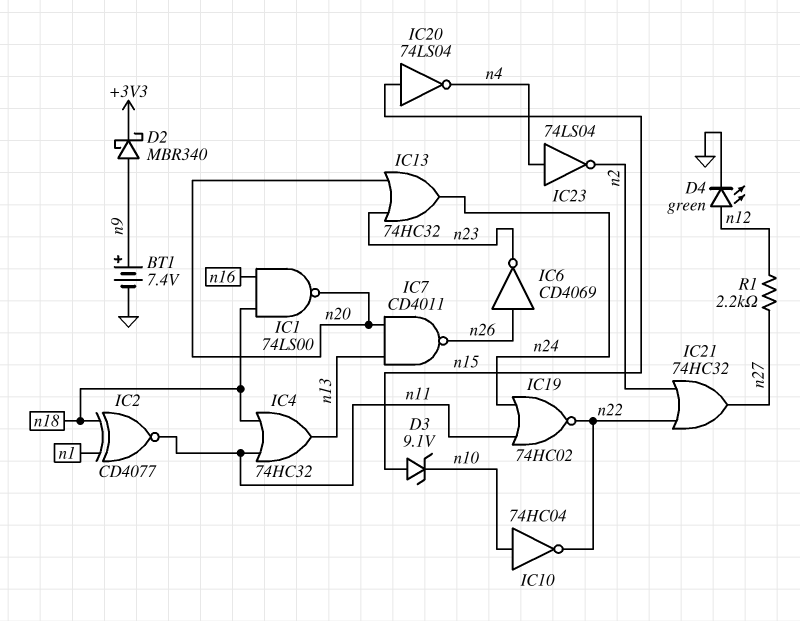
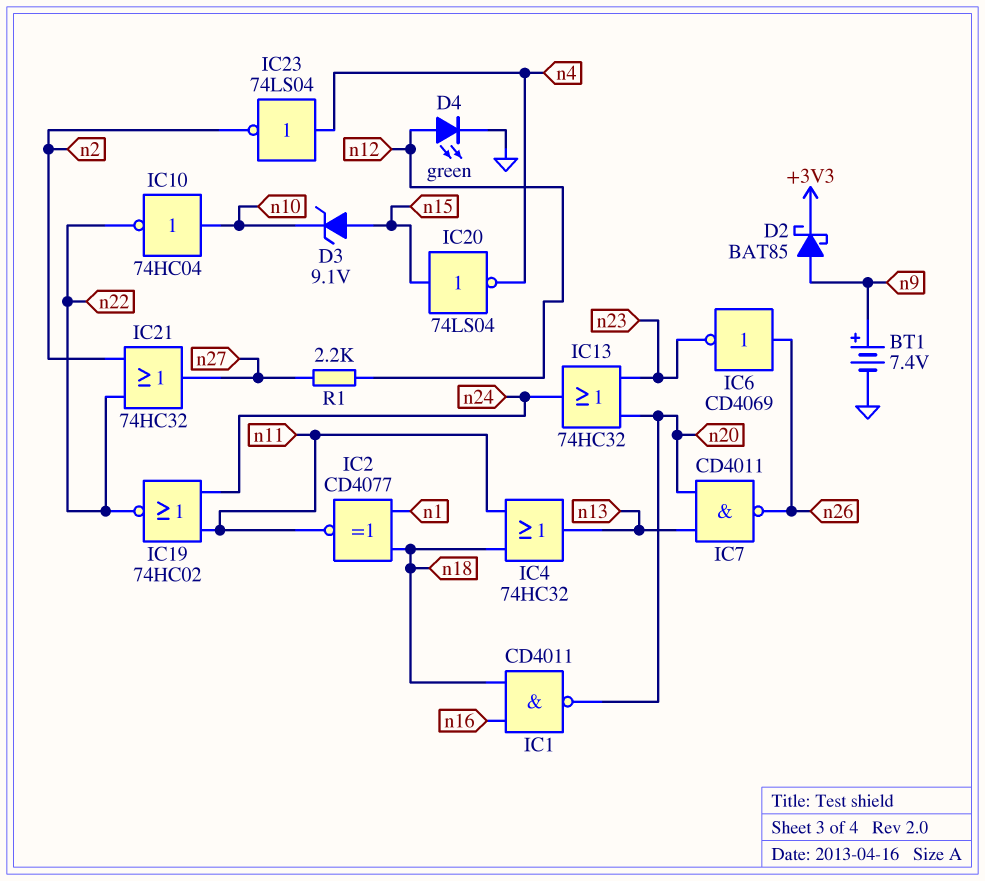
D2: schottky MBR340 (A n9, K +3V3) -> schottky BAT85 (A n9, K +3V3)
IC1: NAND 74LS00 (in n16, in n18, out n20) -> NAND CD4011 (in n16, in n18, out n20)

